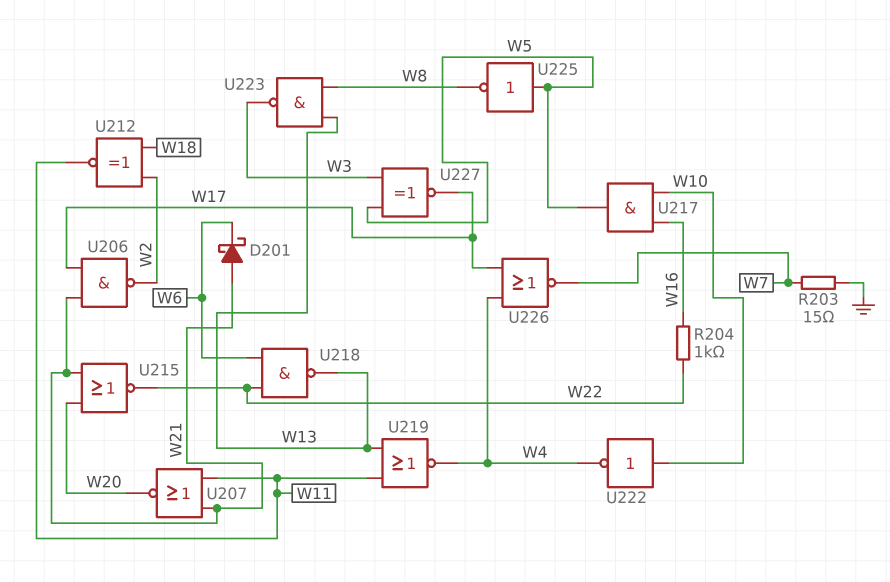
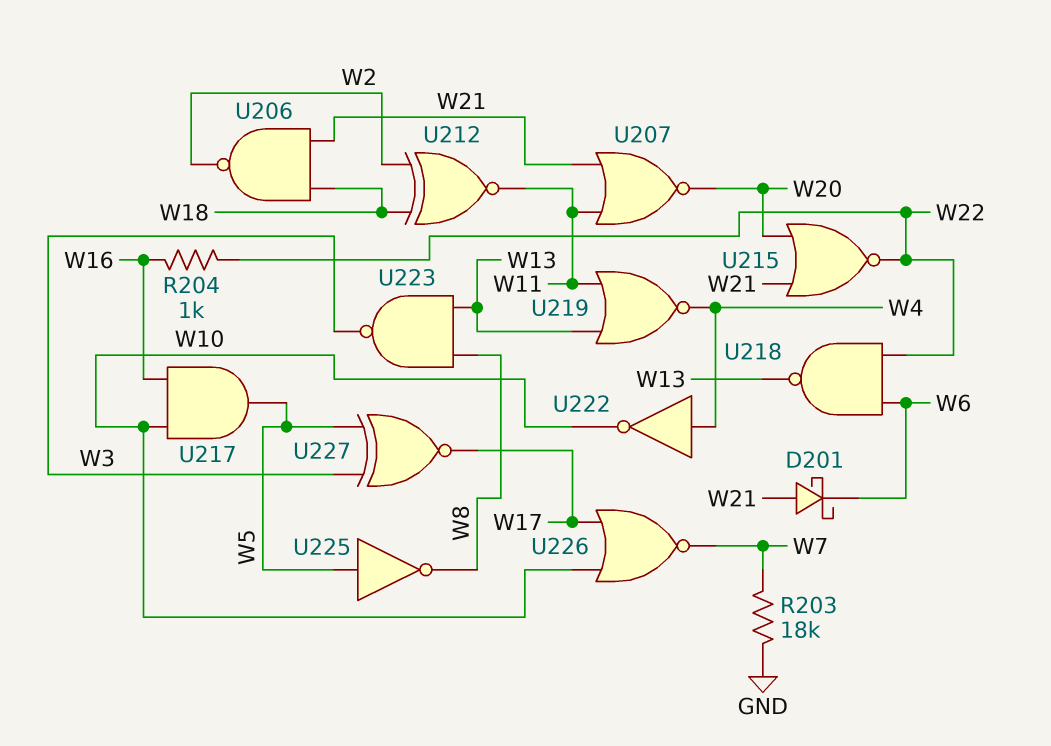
R203: 15 (GND, W7) -> 18k (GND, W7)
U206: NAND (in W17, in W21, out W2) -> NAND (in W18, in W21, out W2)
U222: NOT (in W10, out W4) -> NOT (in W4, out W10)
U226: NOR (in W4, in W17, out W7) -> NOR (in W10, in W17, out W7)

